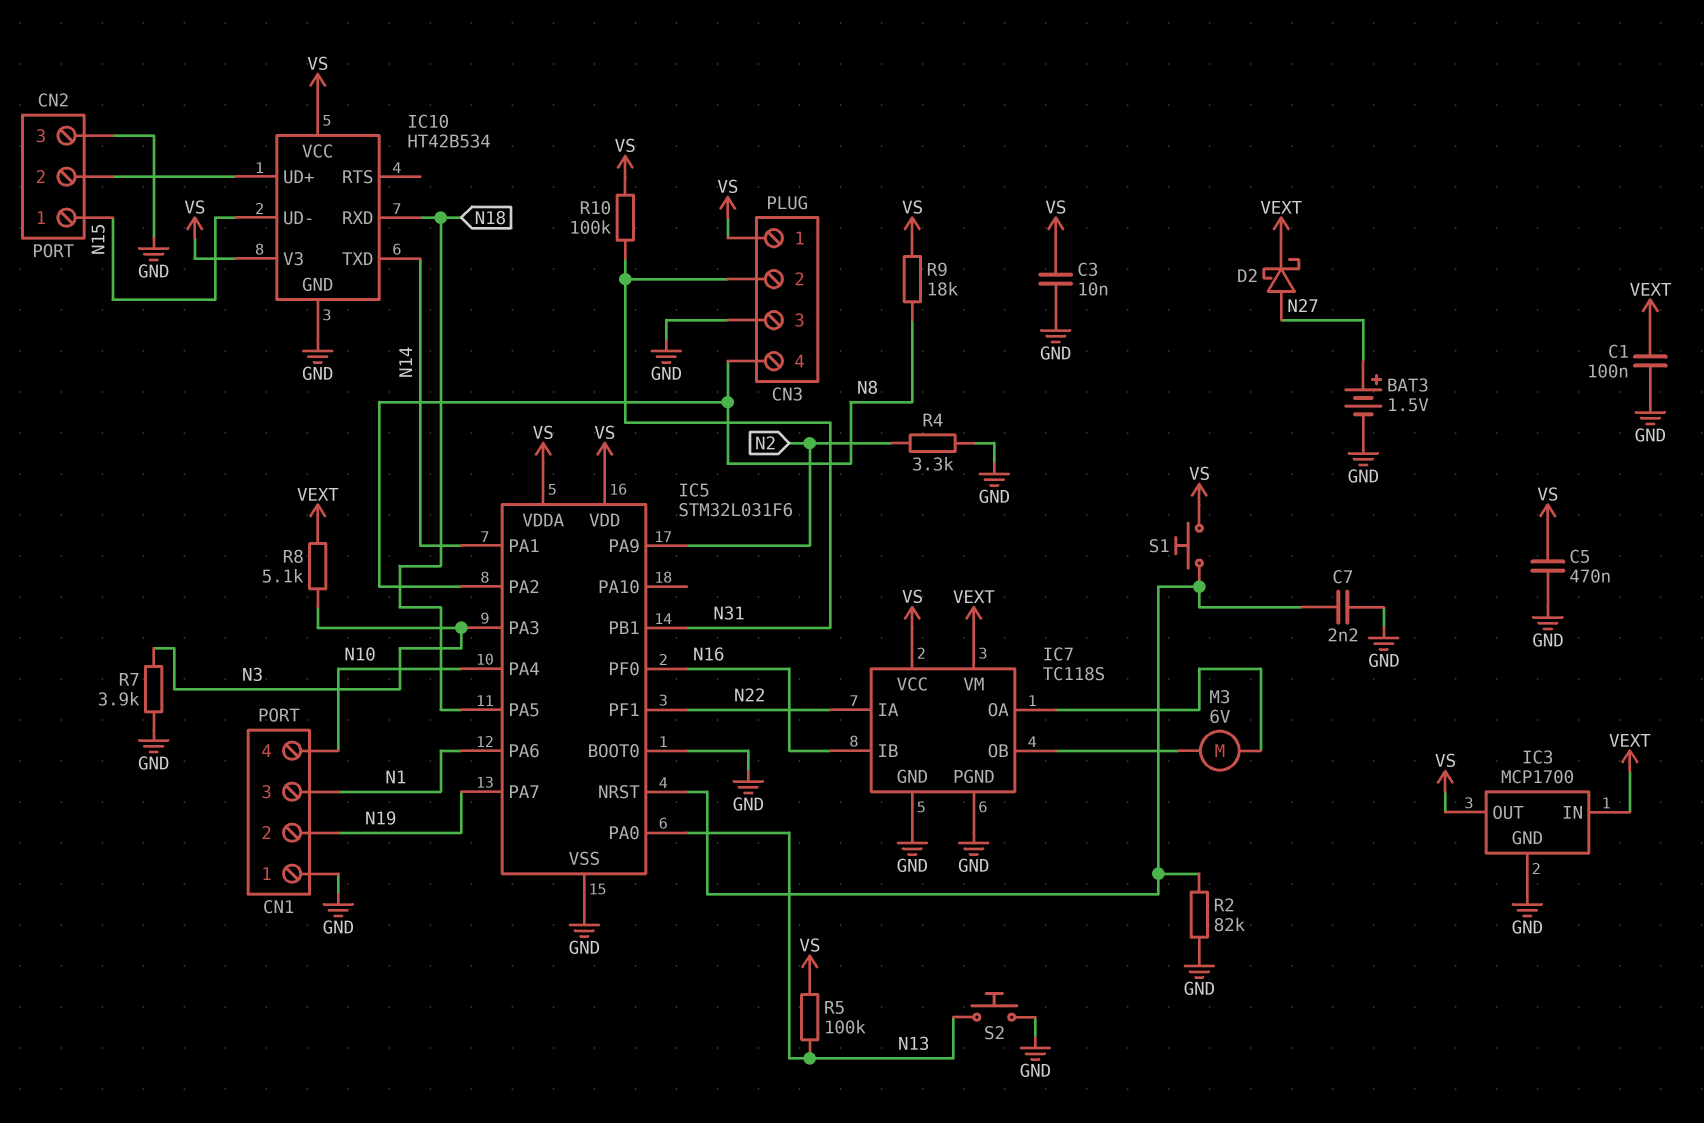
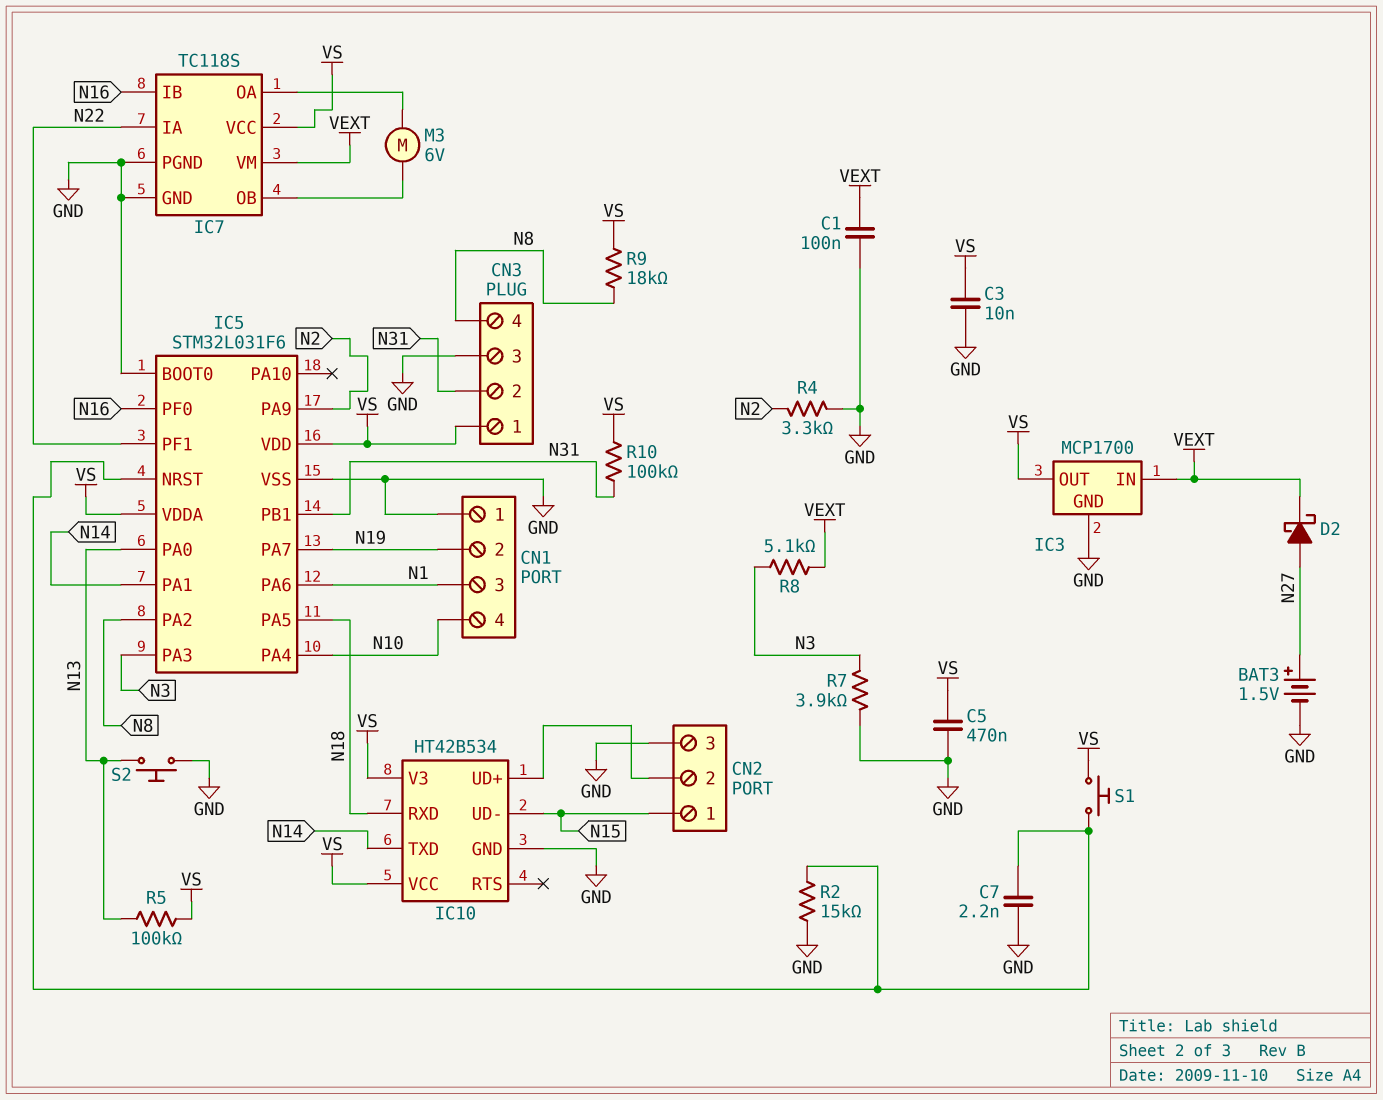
R2: 82k (GND, IC5/NRST) -> 15k (GND, IC5/NRST)

